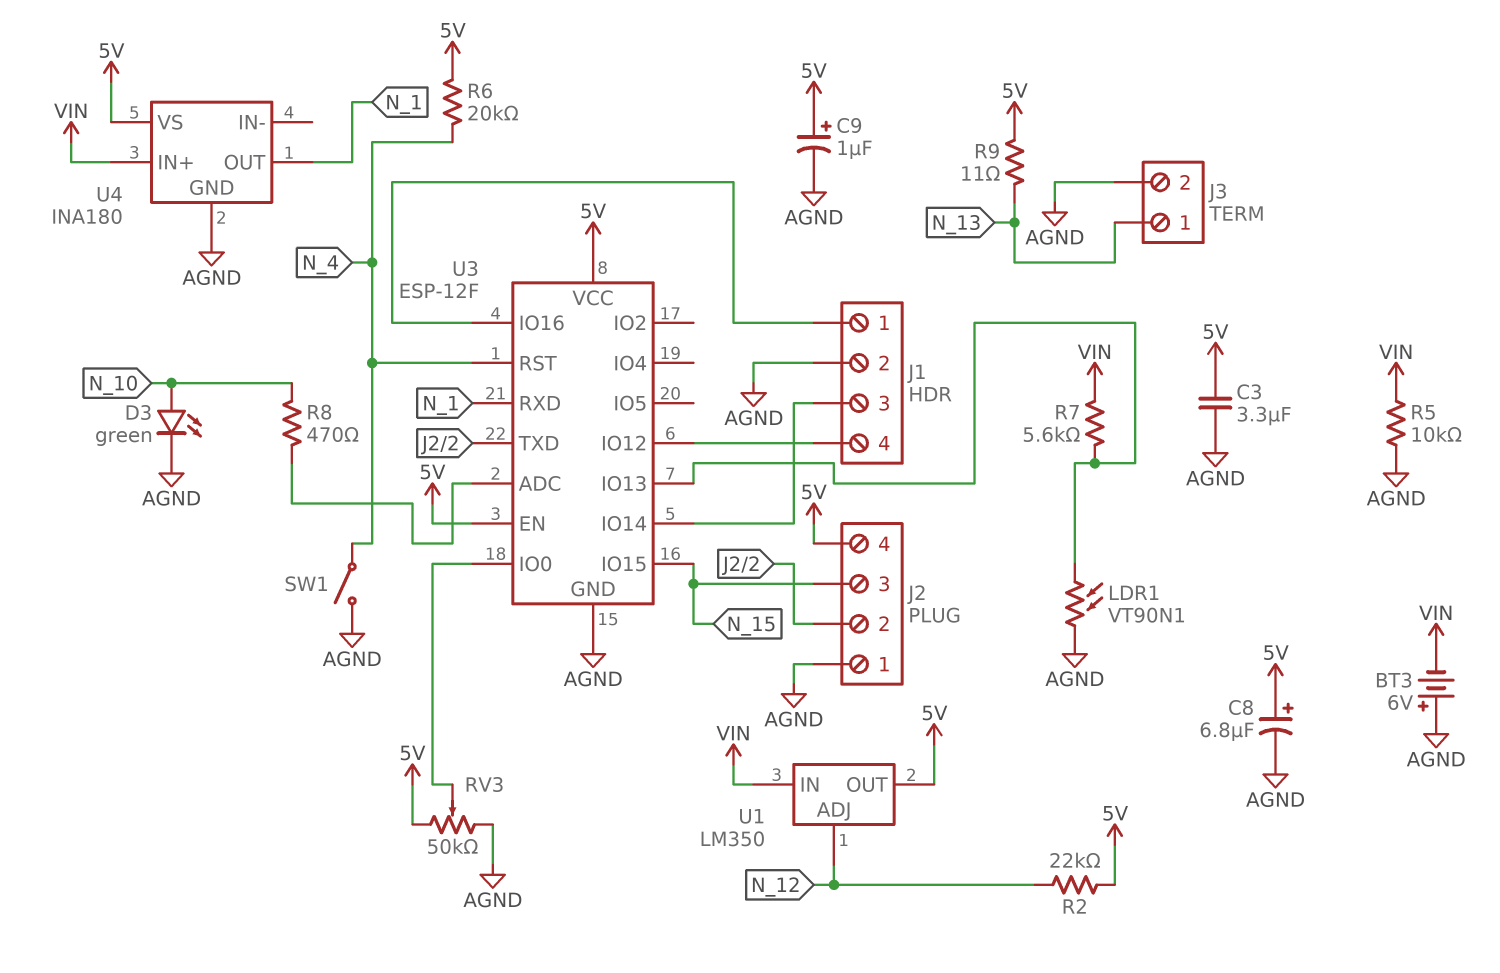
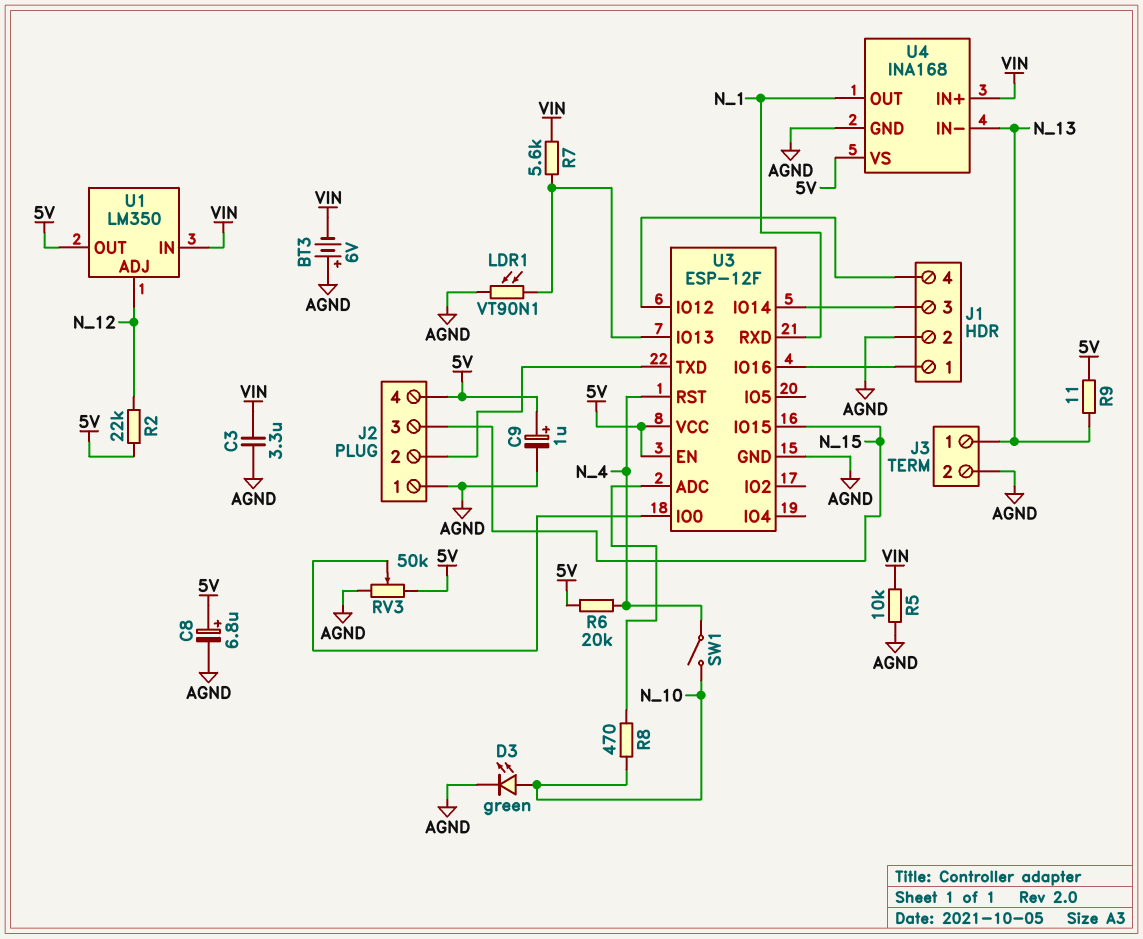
C3: 3.3uF (5V, AGND) -> 3.3uF (AGND, VIN)
SW1: switch (AGND, N_4) -> switch (N_4, N_10)
U4: INA180 -> INA168
U4 pin IN-: none -> N_13

